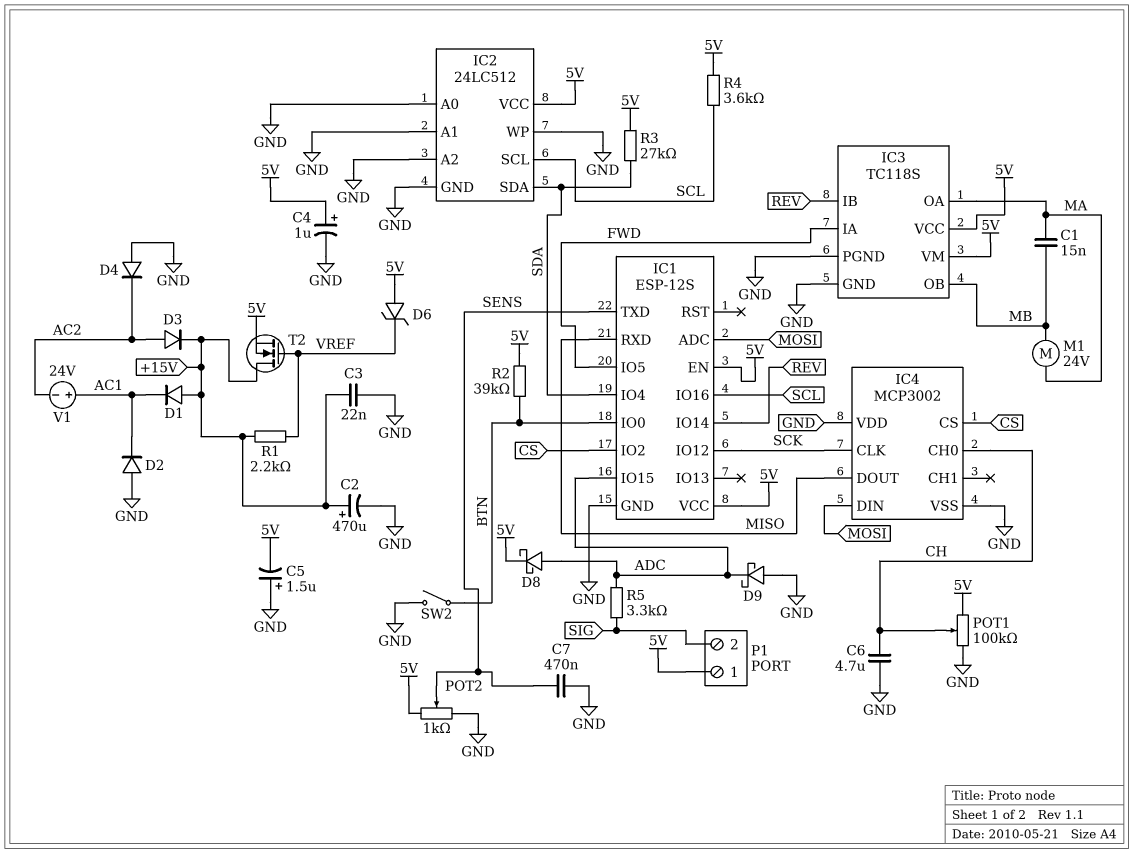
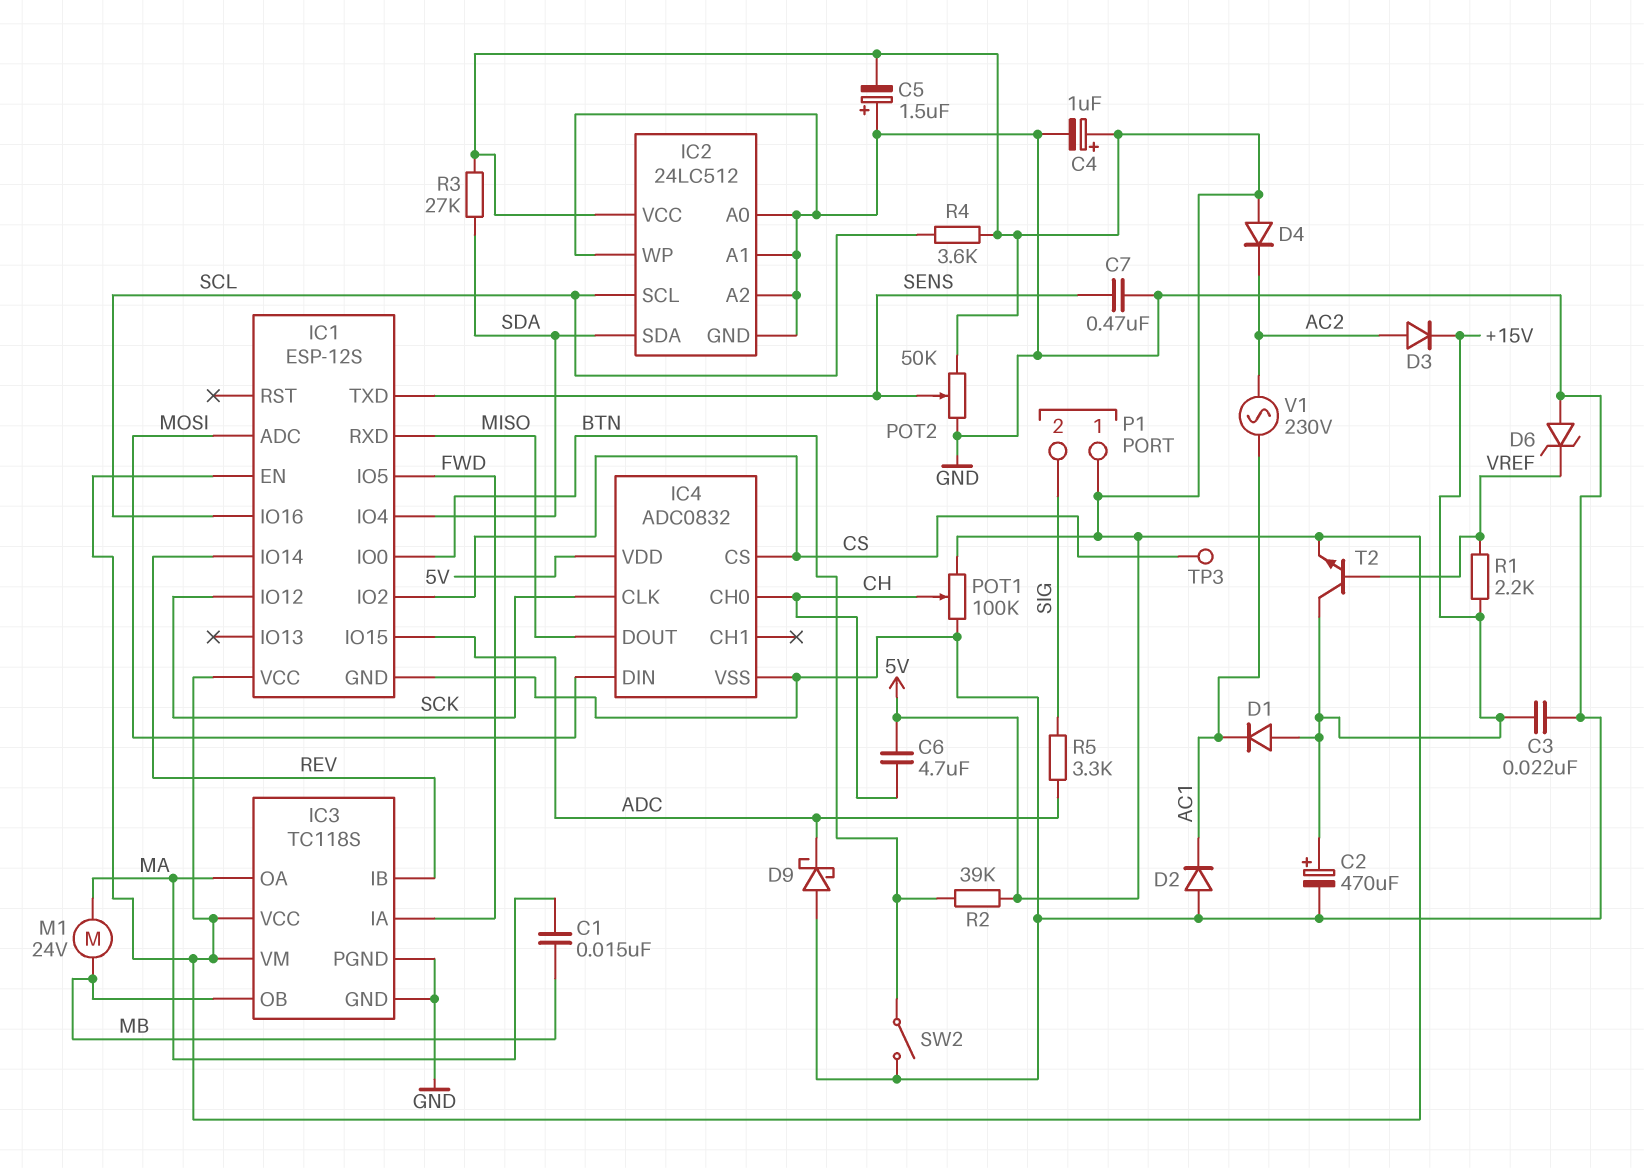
C6: 4.7uF (CH, GND) -> 4.7uF (5V, CH)
D4: diode (A GND, K AC2) -> diode (A 5V, K AC2)
D6: zener (A 5V, K VREF) -> zener (A GND, K VREF)
D8: schottky (A ADC, K 5V) -> none
IC4: MCP3002 -> ADC0832
IC4 pin VDD: GND -> 5V
POT2: 1k (5V, GND, wiper SENS) -> 50k (5V, GND, wiper SENS)
T2: NMOS (G VREF, D +15V, S 5V) -> NPN (B VREF, C +15V, E 5V)
TP3: none -> test point (CS)
V1: 24V (plus AC1, minus AC2) -> AC 230V (AC1, AC2)

